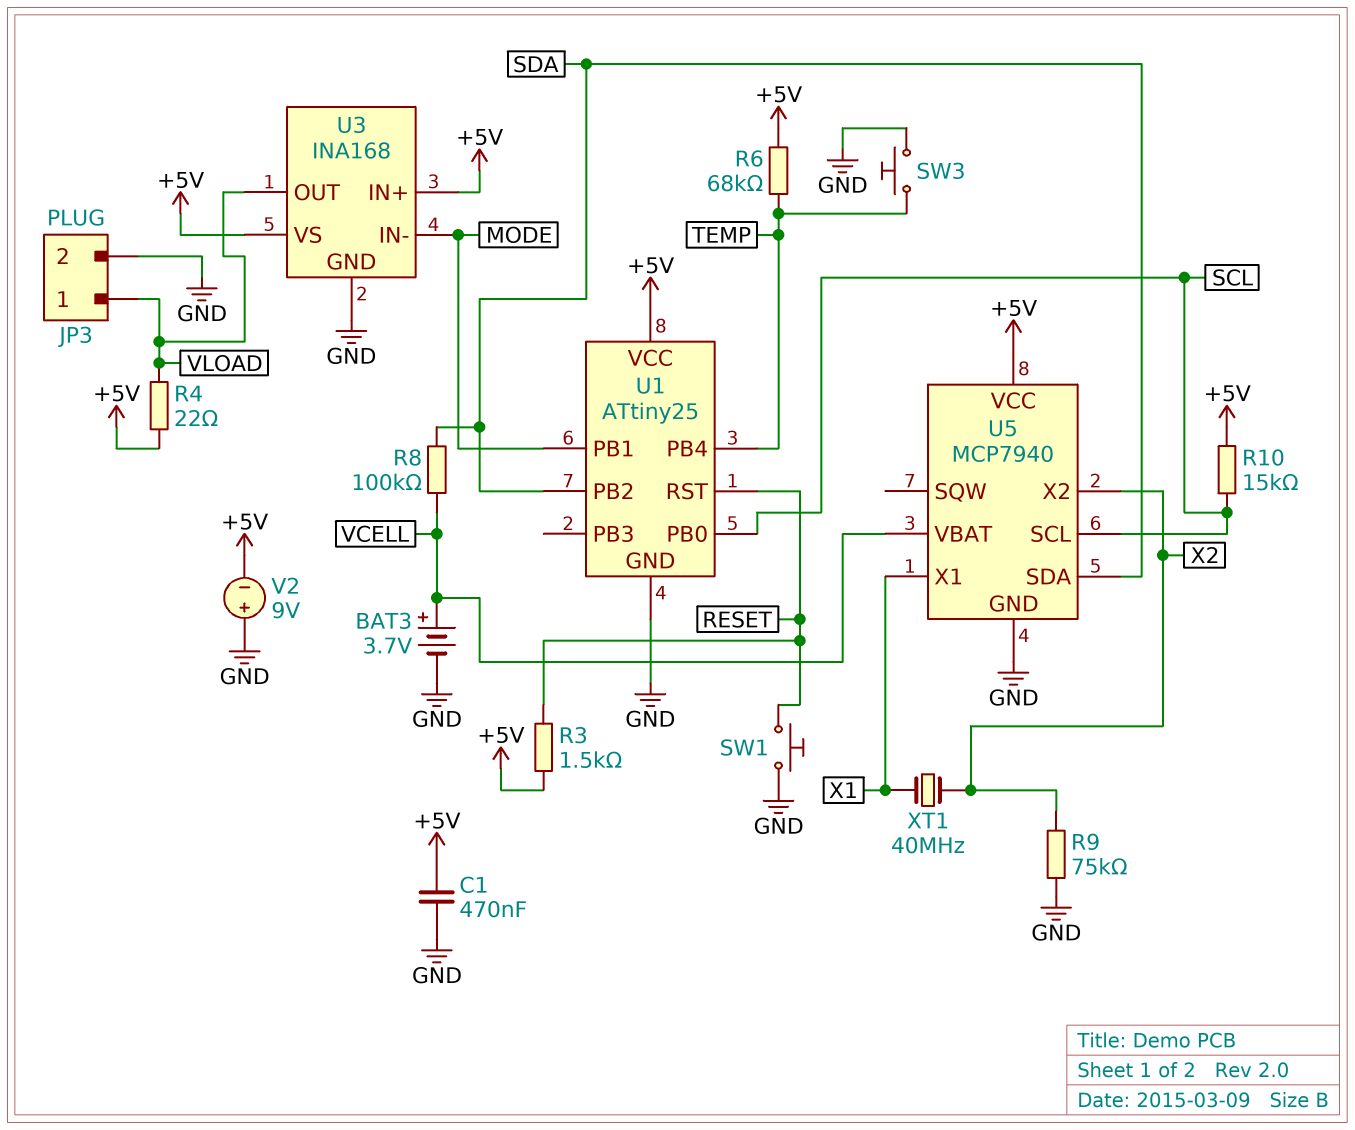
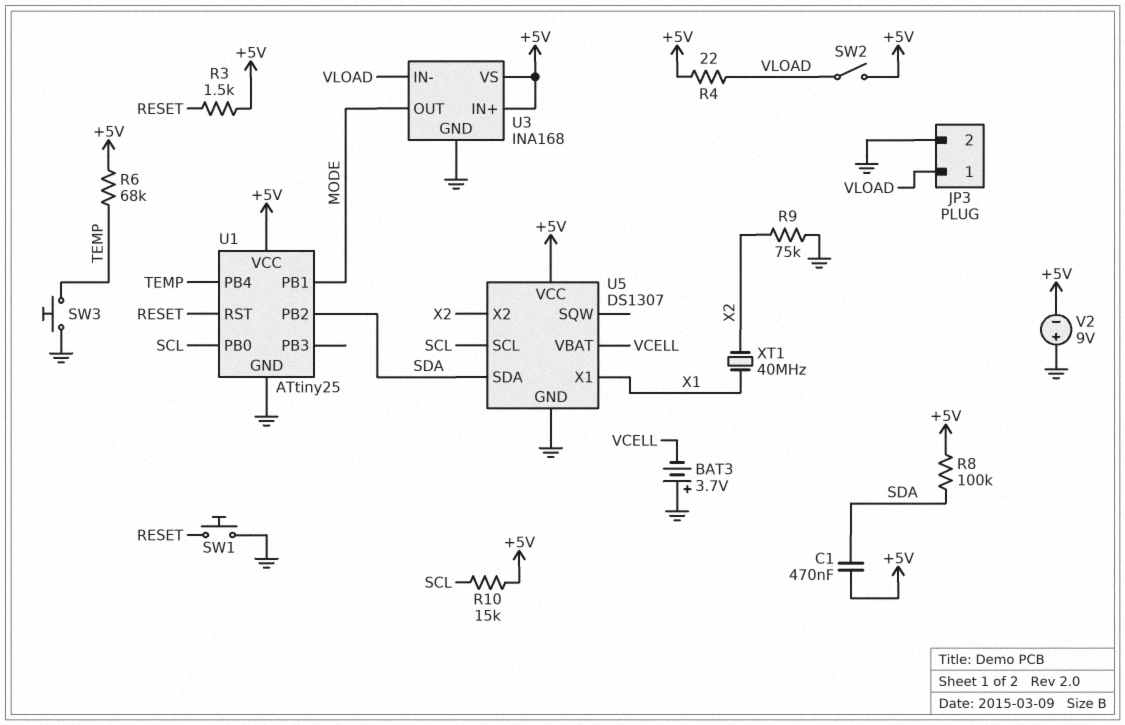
BAT3: 3.7V (plus VCELL, minus GND) -> 3.7V (plus GND, minus VCELL)
C1: 470nF (+5V, GND) -> 470nF (+5V, SDA)
R8: 100k (SDA, VCELL) -> 100k (+5V, SDA)
SW2: none -> switch (+5V, VLOAD)
U3 pin IN-: MODE -> VLOAD
U3 pin OUT: VLOAD -> MODE
U5: MCP7940 -> DS1307

